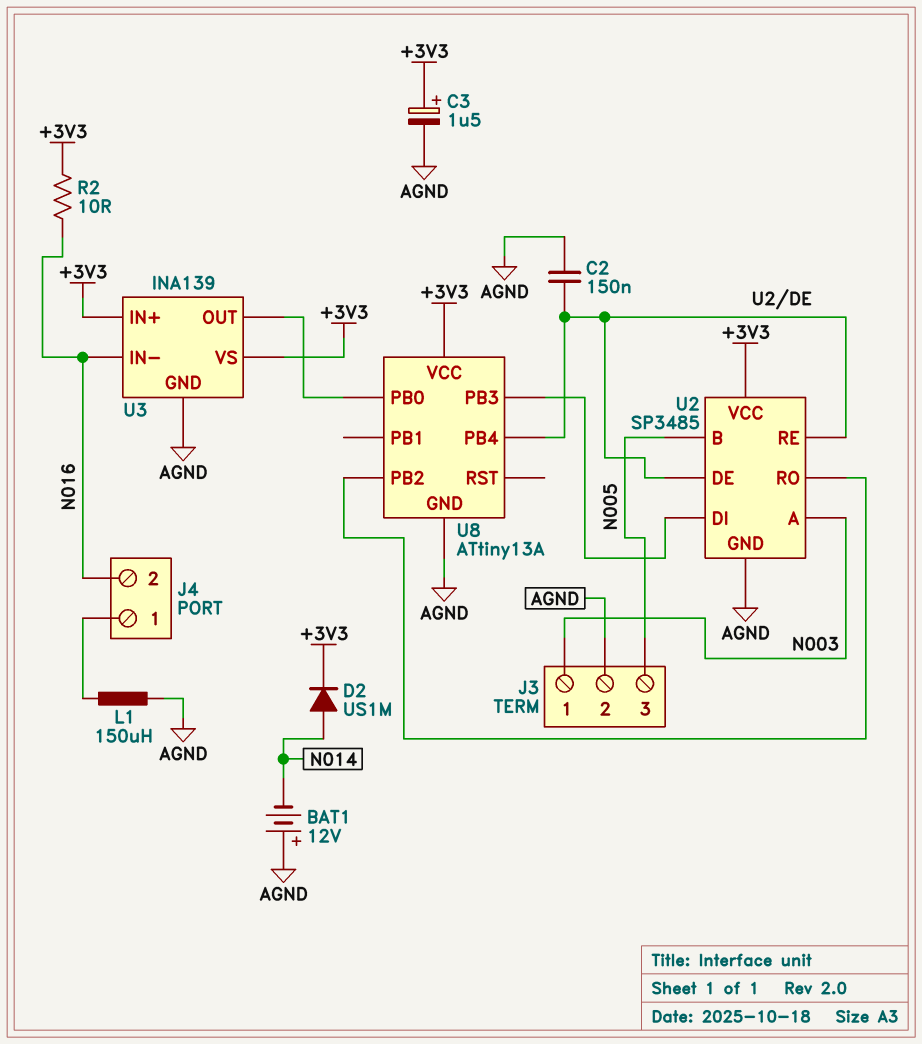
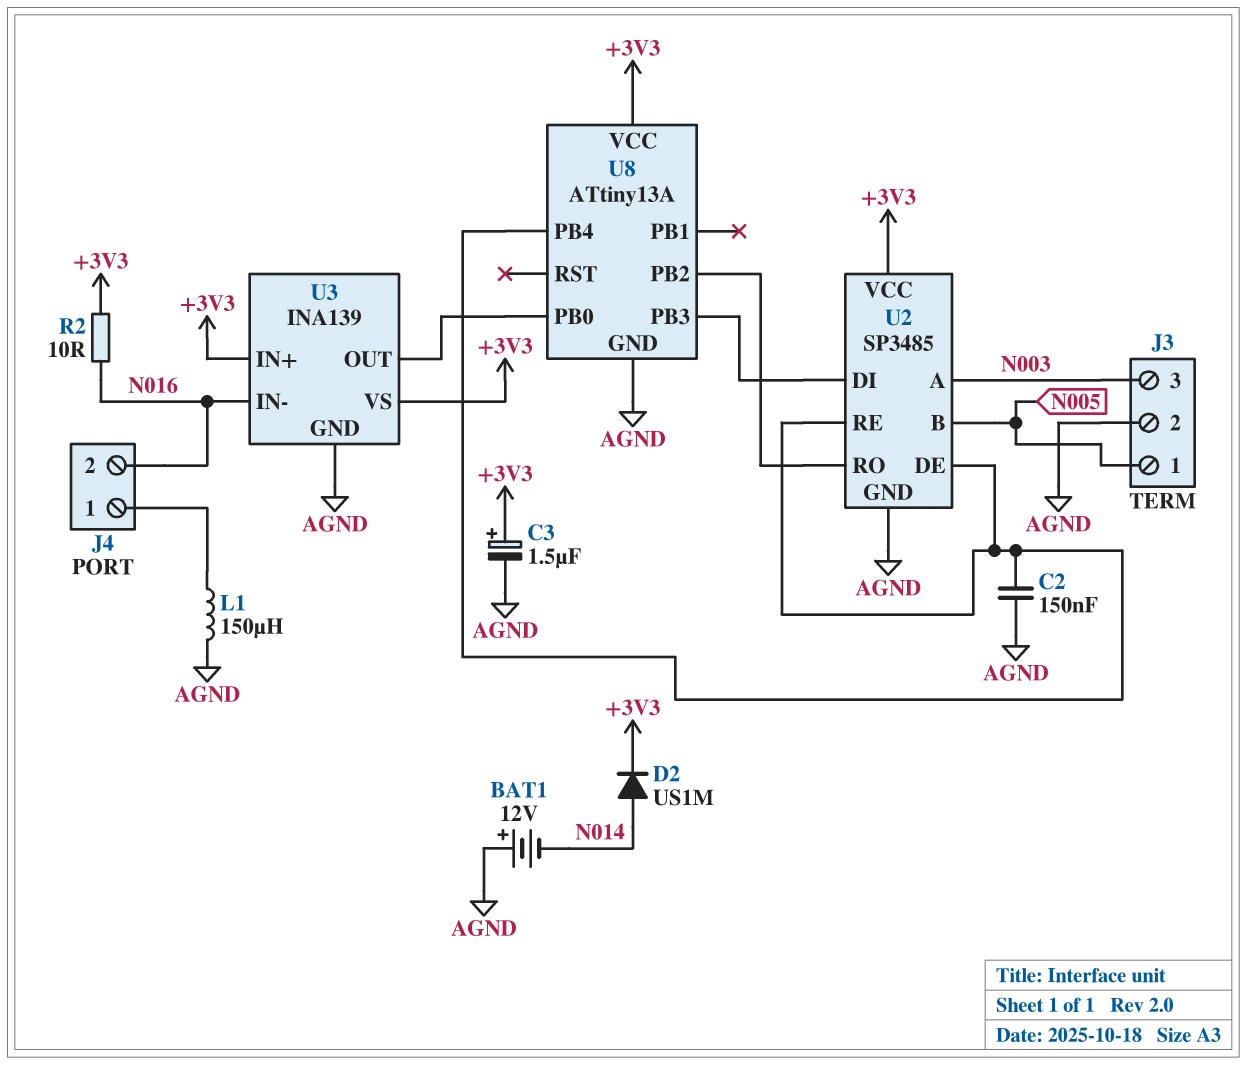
J3 pin 1: N003 -> N005
J3 pin 3: N005 -> N003

